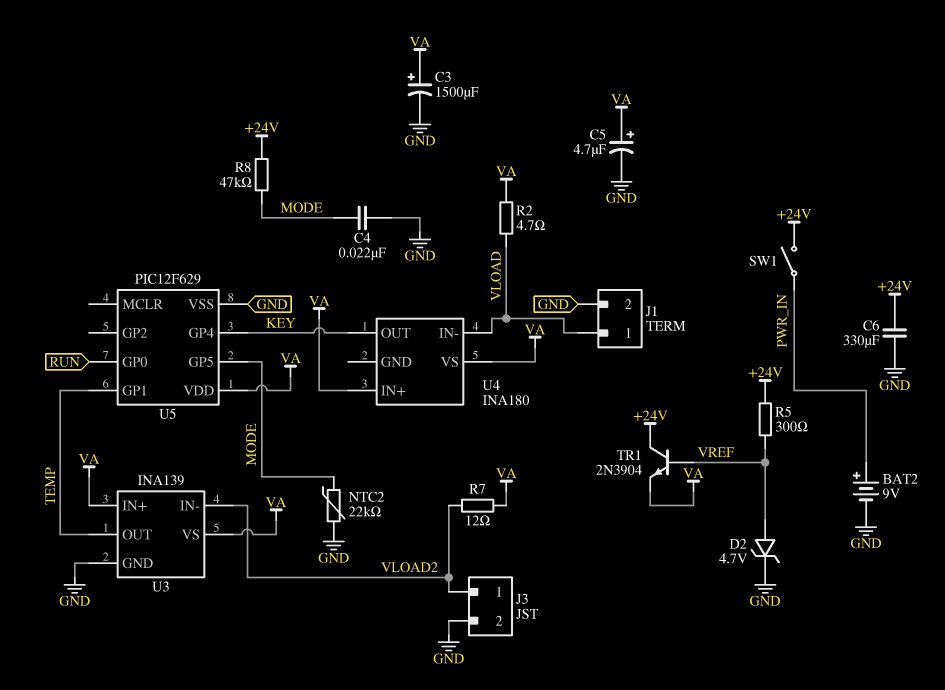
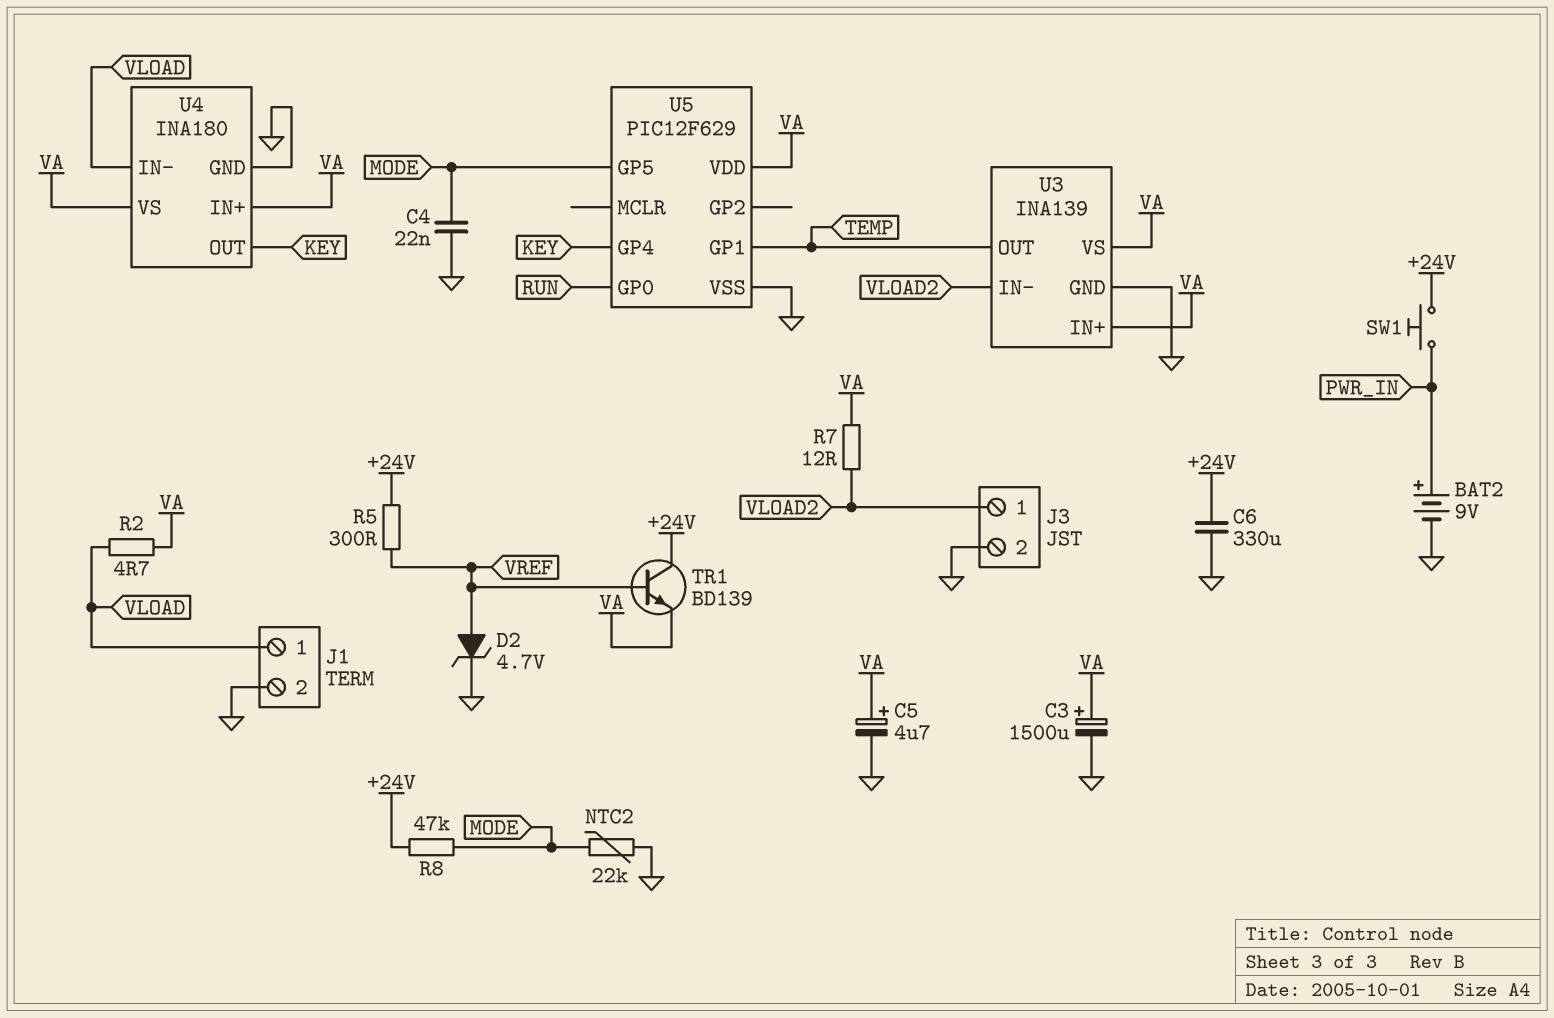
SW1: switch (+24V, PWR_IN) -> button (+24V, PWR_IN)
TR1: NPN 2N3904 (B VREF, C +24V, E VA) -> NPN BD139 (B VREF, C +24V, E VA)
U4 pin GND: none -> GND

